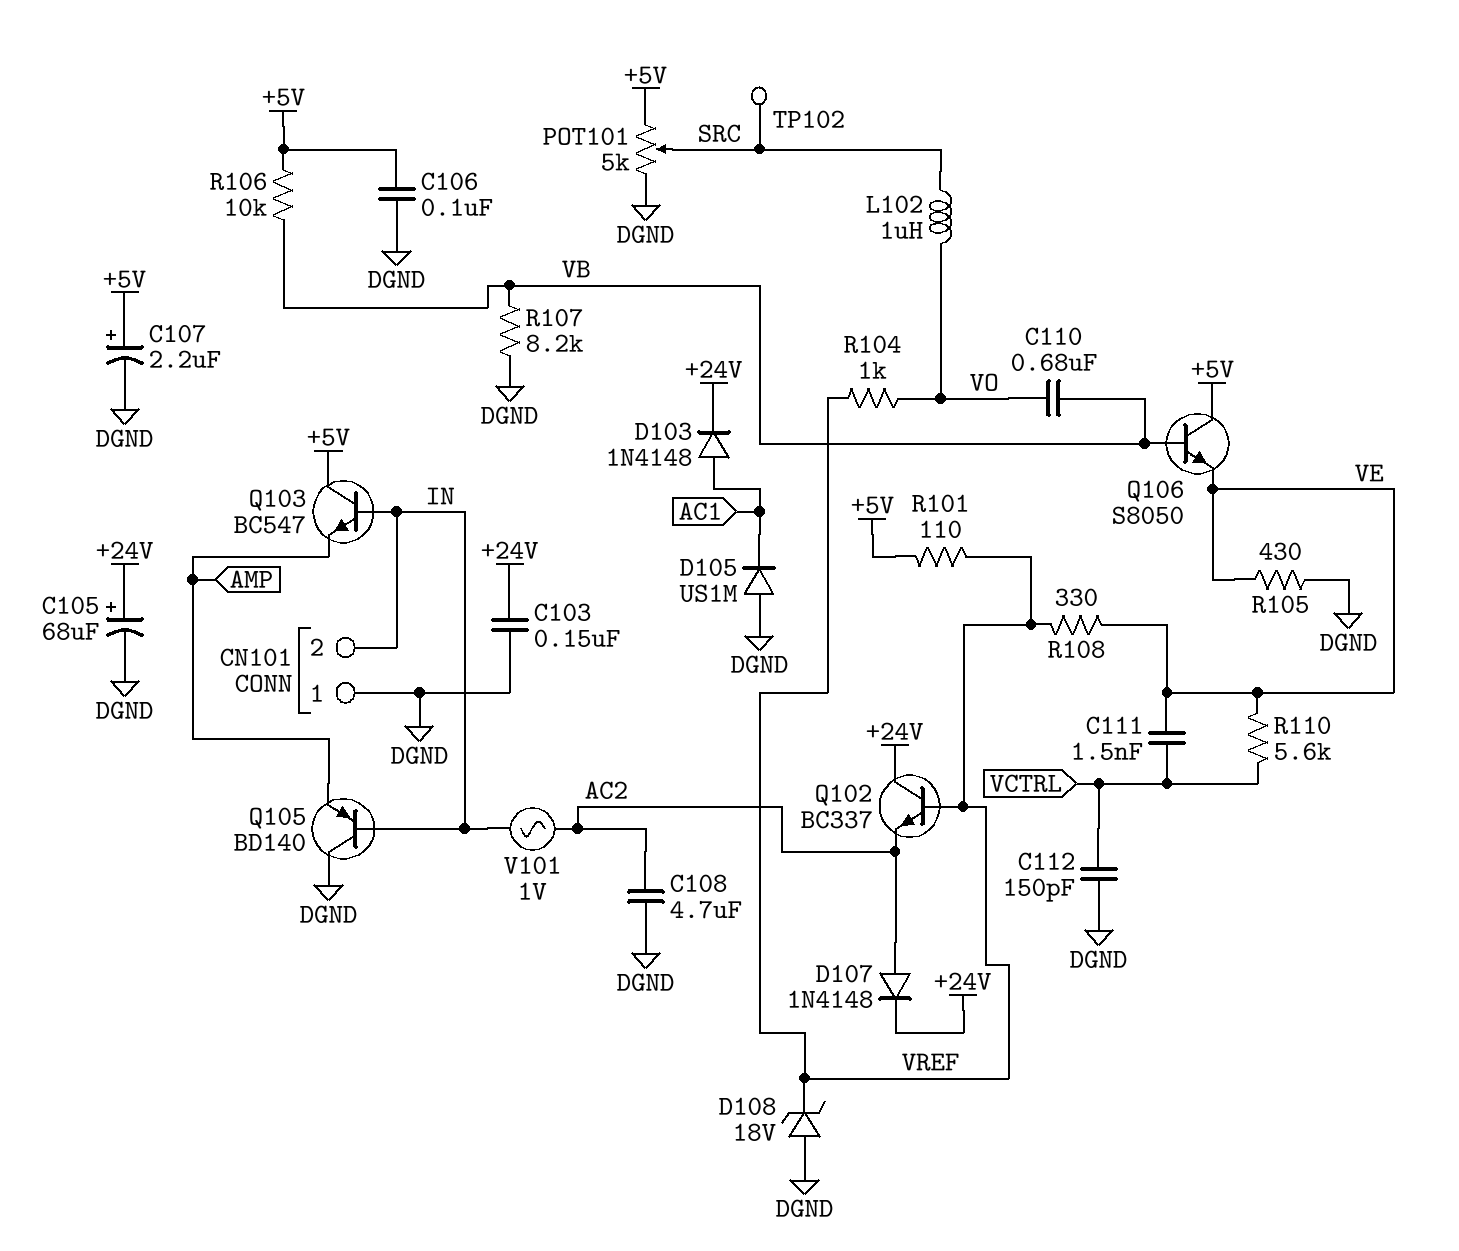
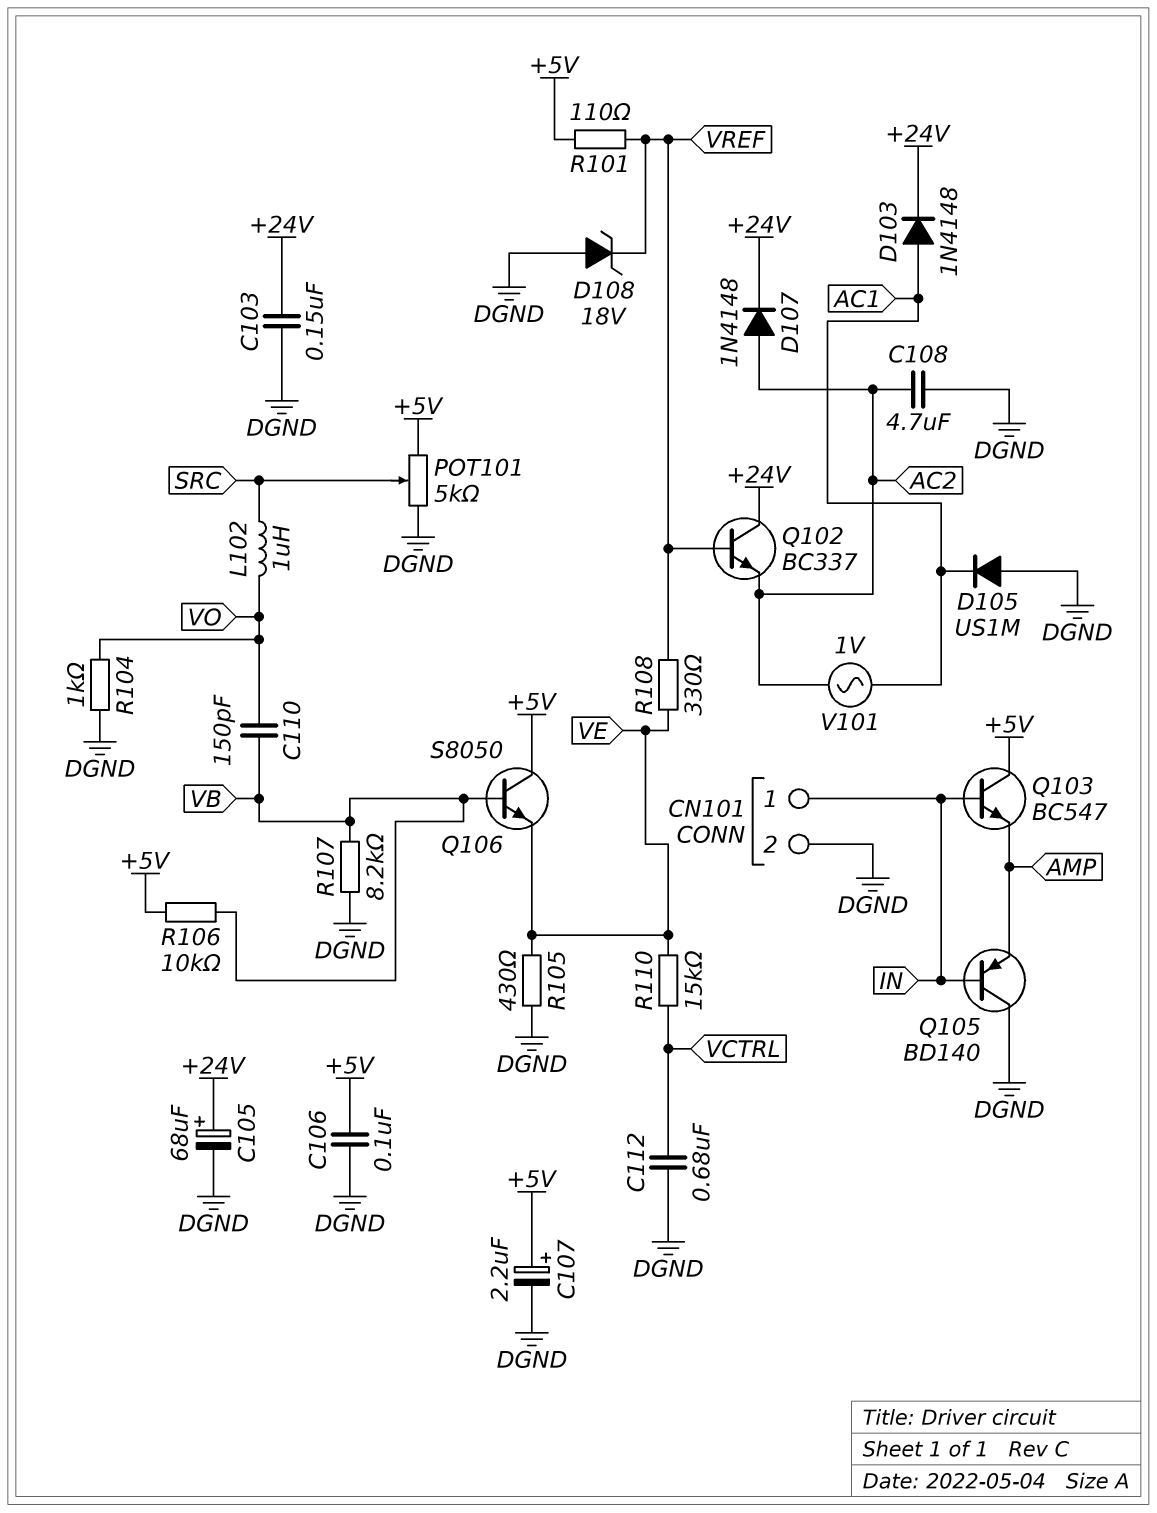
C110: 680nF (VB, VO) -> 150pF (VB, VO)
C111: 1.5nF (VCTRL, VE) -> none
C112: 150pF (DGND, VCTRL) -> 680nF (DGND, VCTRL)
CN101 pin 1: DGND -> IN
CN101 pin 2: IN -> DGND
R104: 1k (VO, VREF) -> 1k (DGND, VO)
R110: 5.6k (VCTRL, VE) -> 15k (VCTRL, VE)
TP102: test point (SRC) -> none
V101: AC 1V (AC2, IN) -> AC 1V (AC1, AC2)

